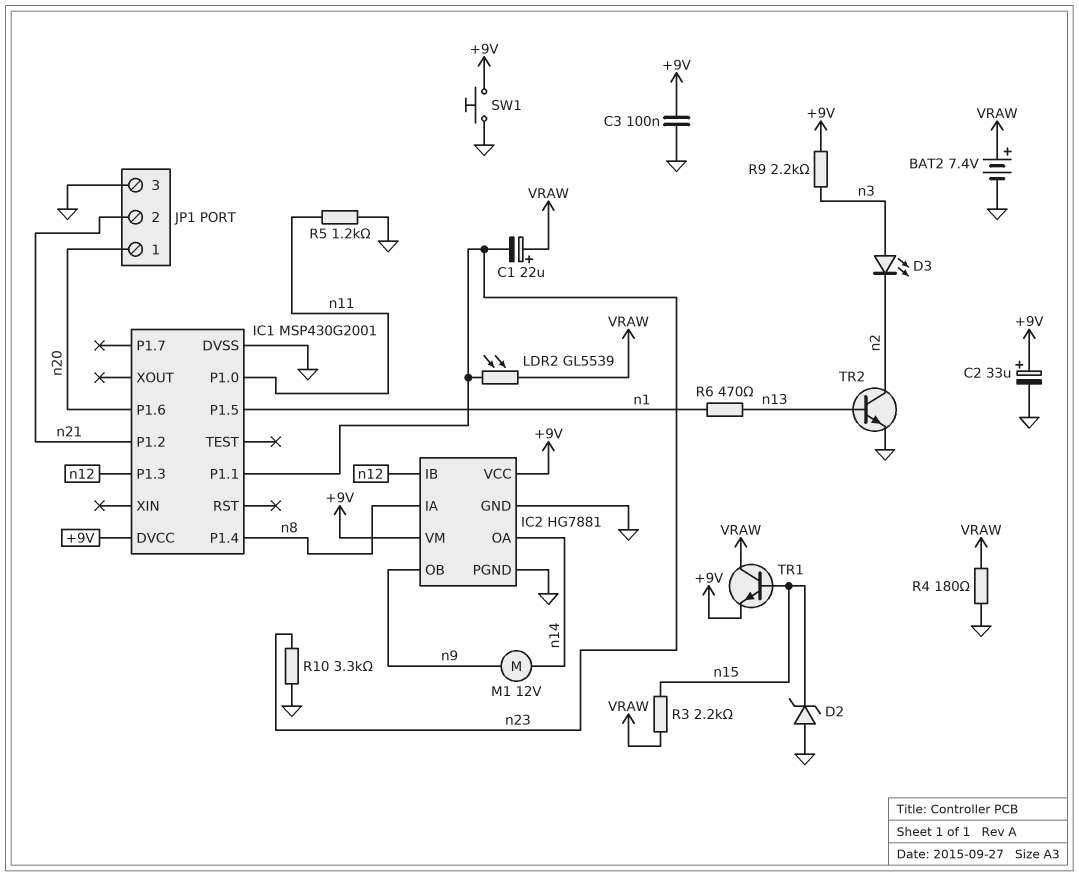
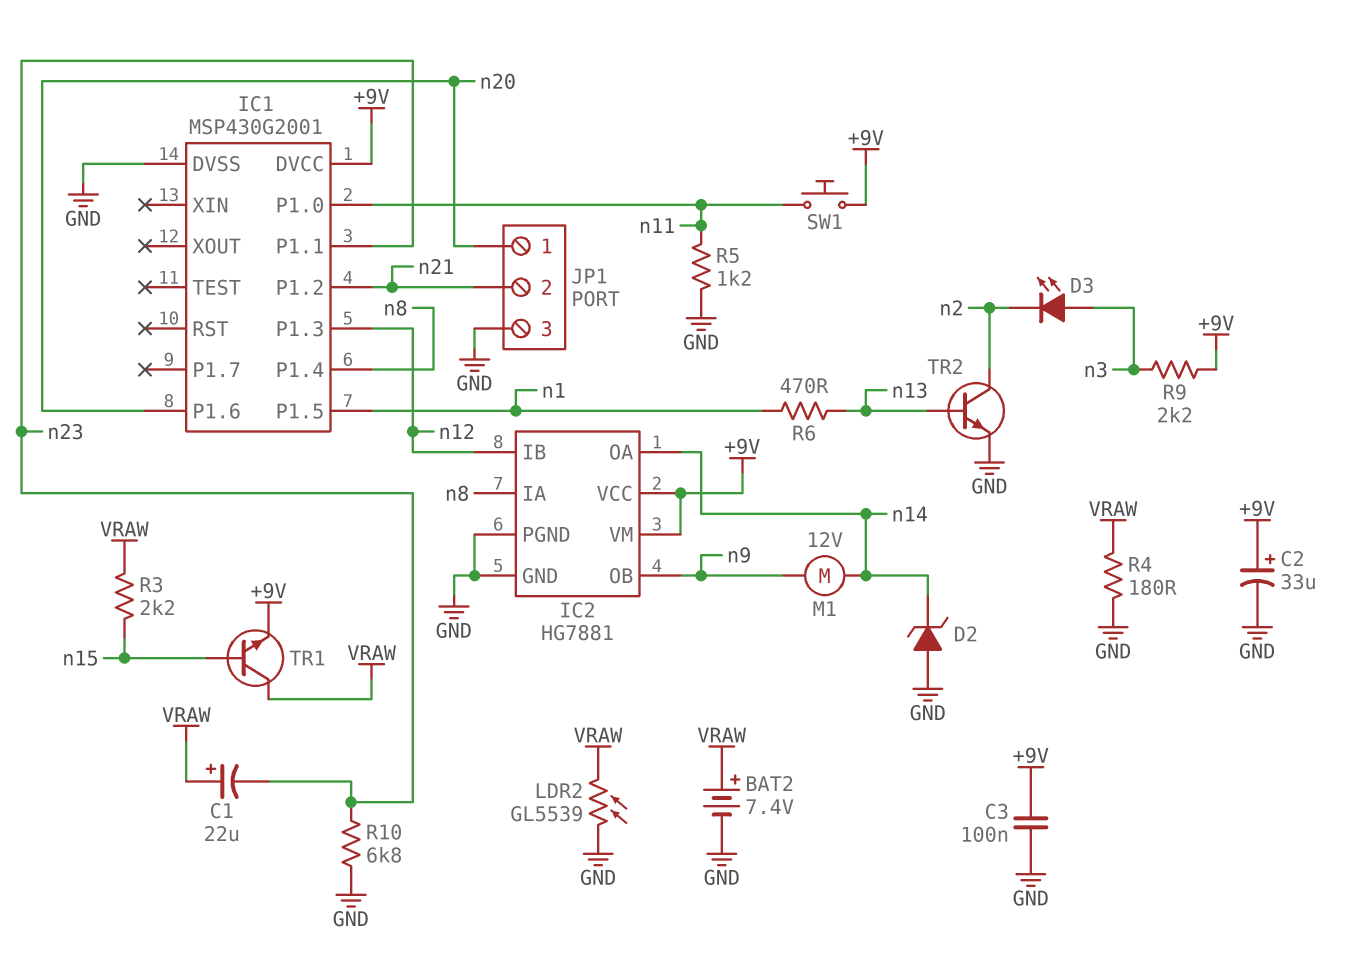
D2: zener (A GND, K n15) -> zener (A GND, K n14)
LDR2: GL5539 (VRAW, n23) -> GL5539 (GND, VRAW)
R10: 3.3k (GND, n23) -> 6.8k (GND, n23)
SW1: button (+9V, GND) -> button (+9V, n11)

